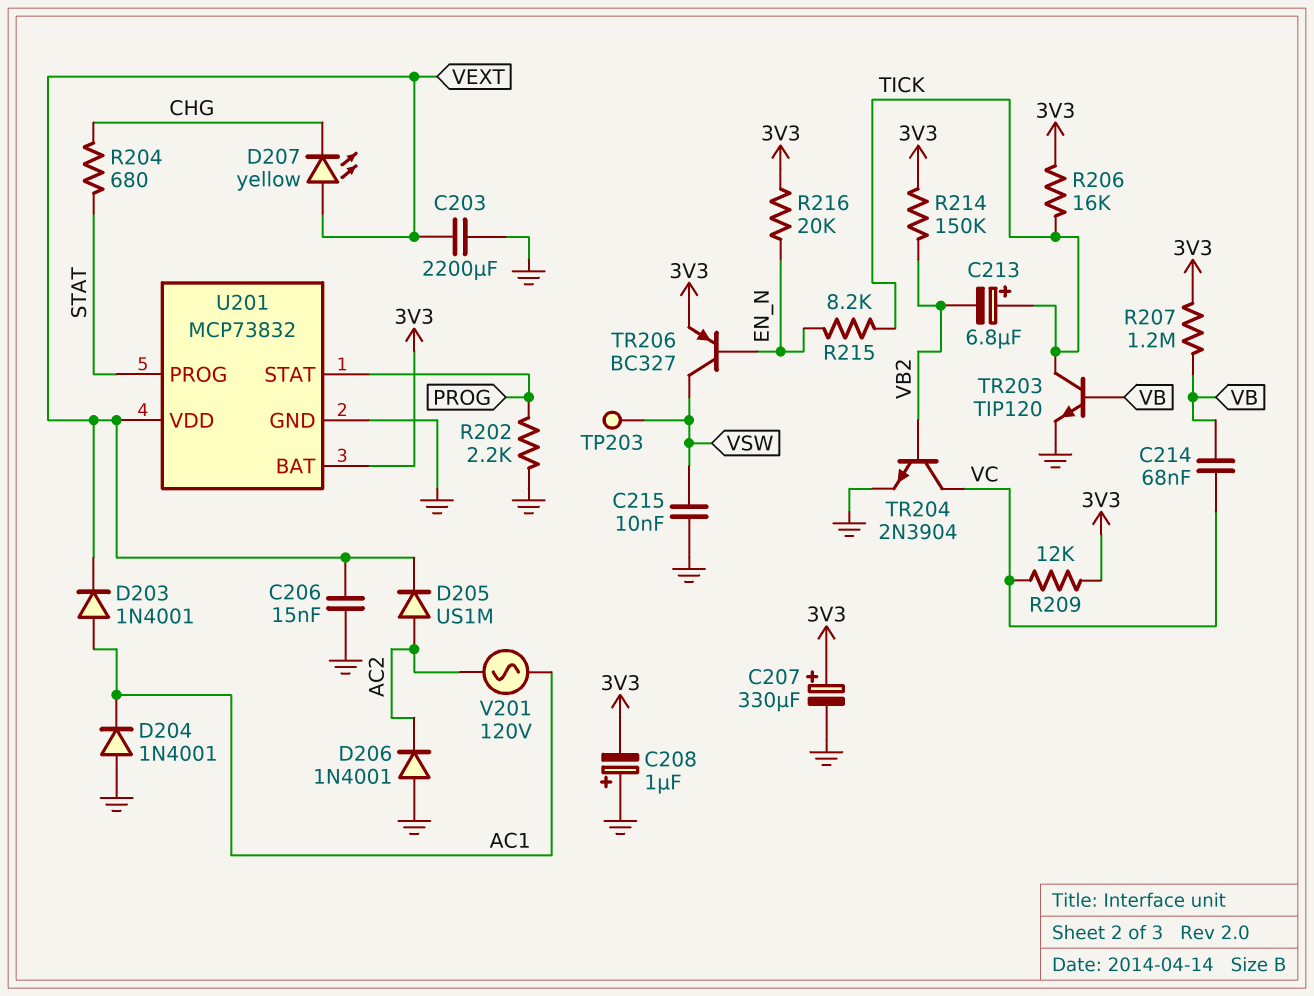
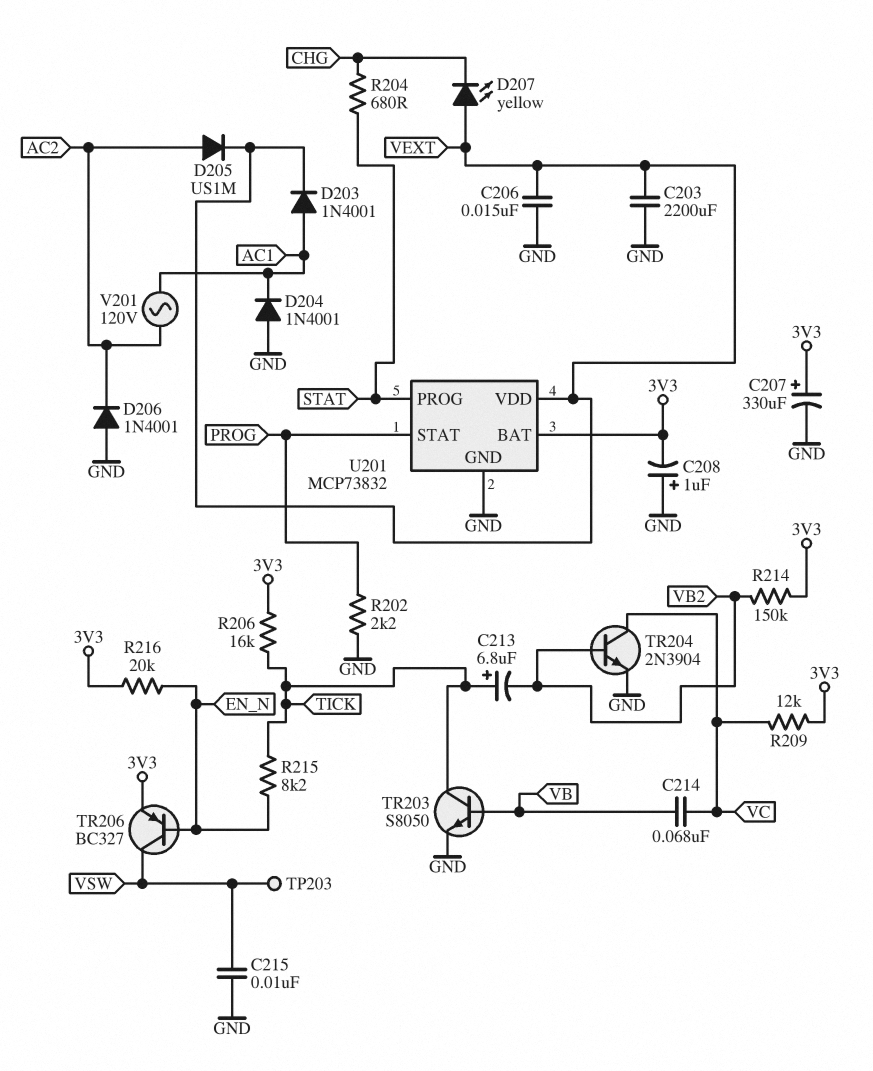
R207: 1.2M (3V3, VB) -> none
TR203: NPN TIP120 (B VB, C TICK, E GND) -> NPN S8050 (B VB, C TICK, E GND)

